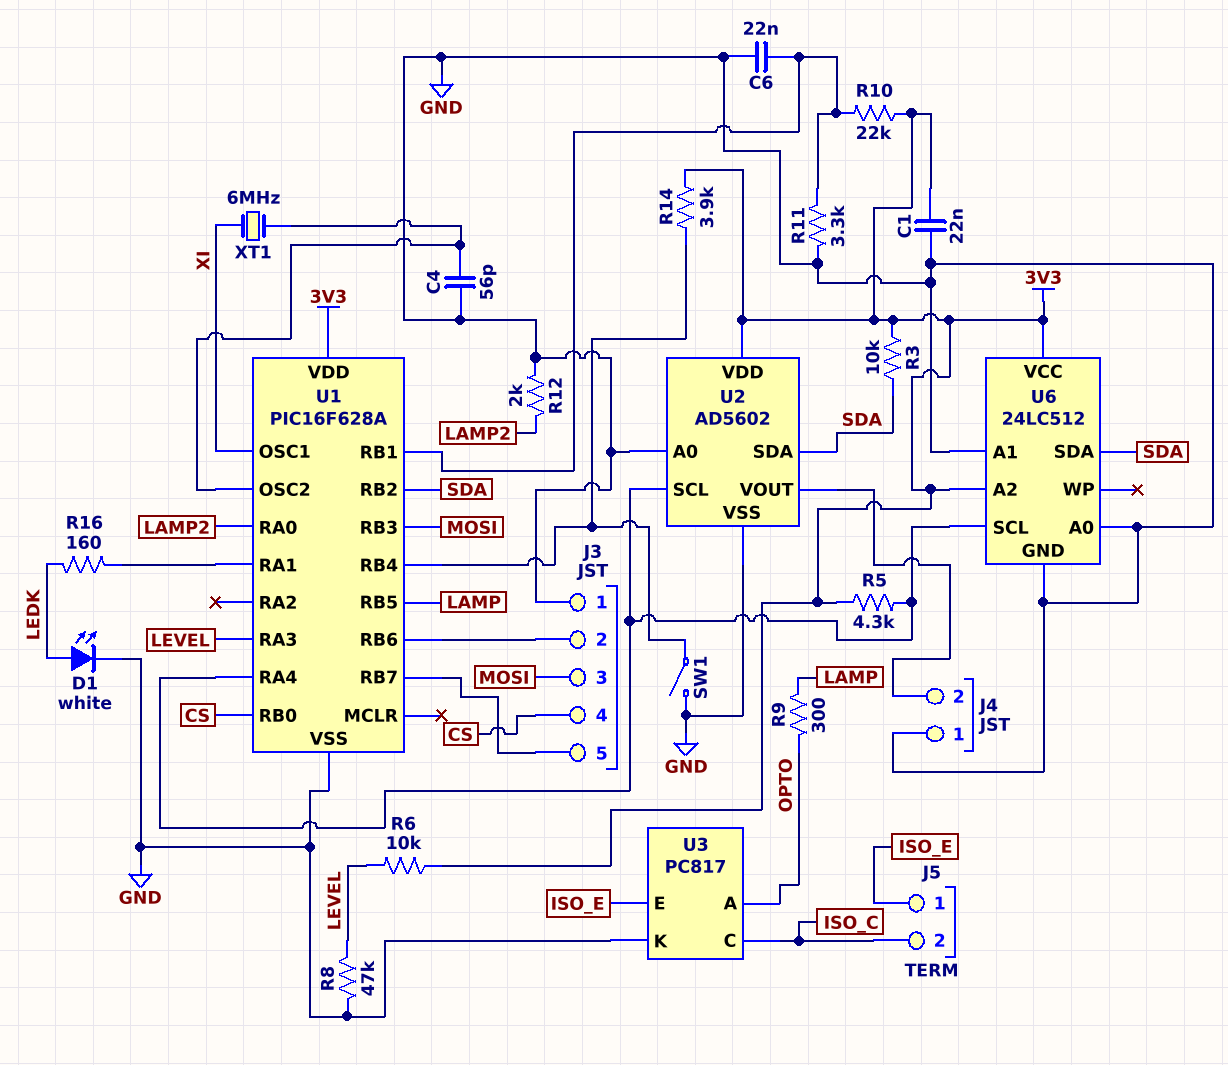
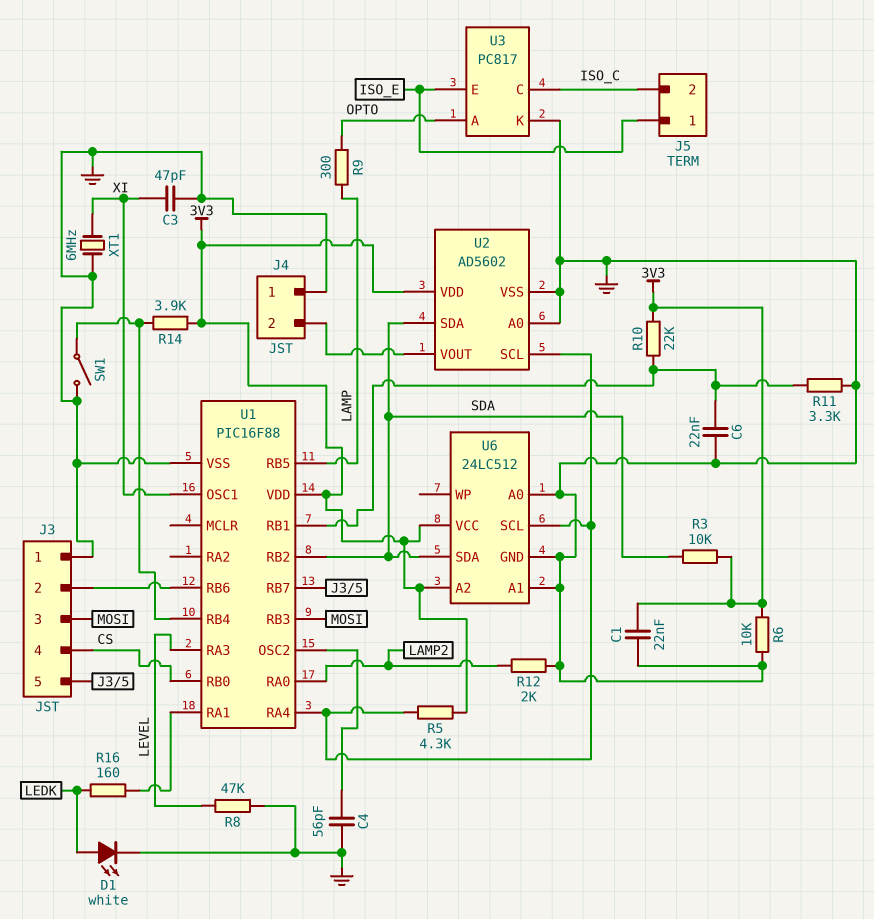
C3: none -> 47pF (GND, XI)
R6: 10k (3V3, LEVEL) -> 10k (3V3, GND)
U1: PIC16F628A -> PIC16F88
XT1: 6MHz (U1/OSC2, XI) -> 6MHz (GND, XI)

